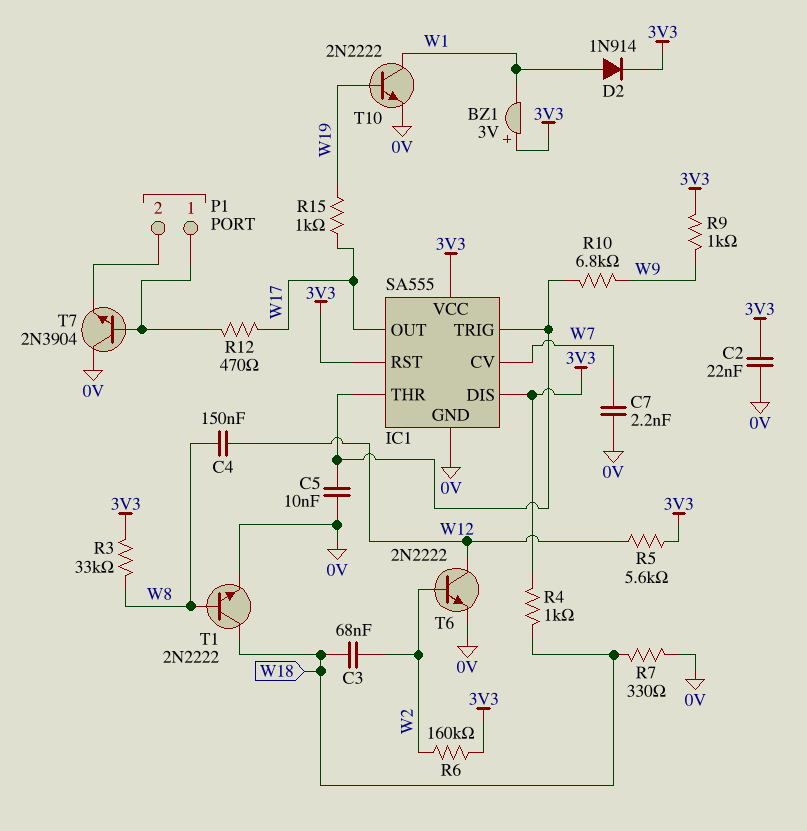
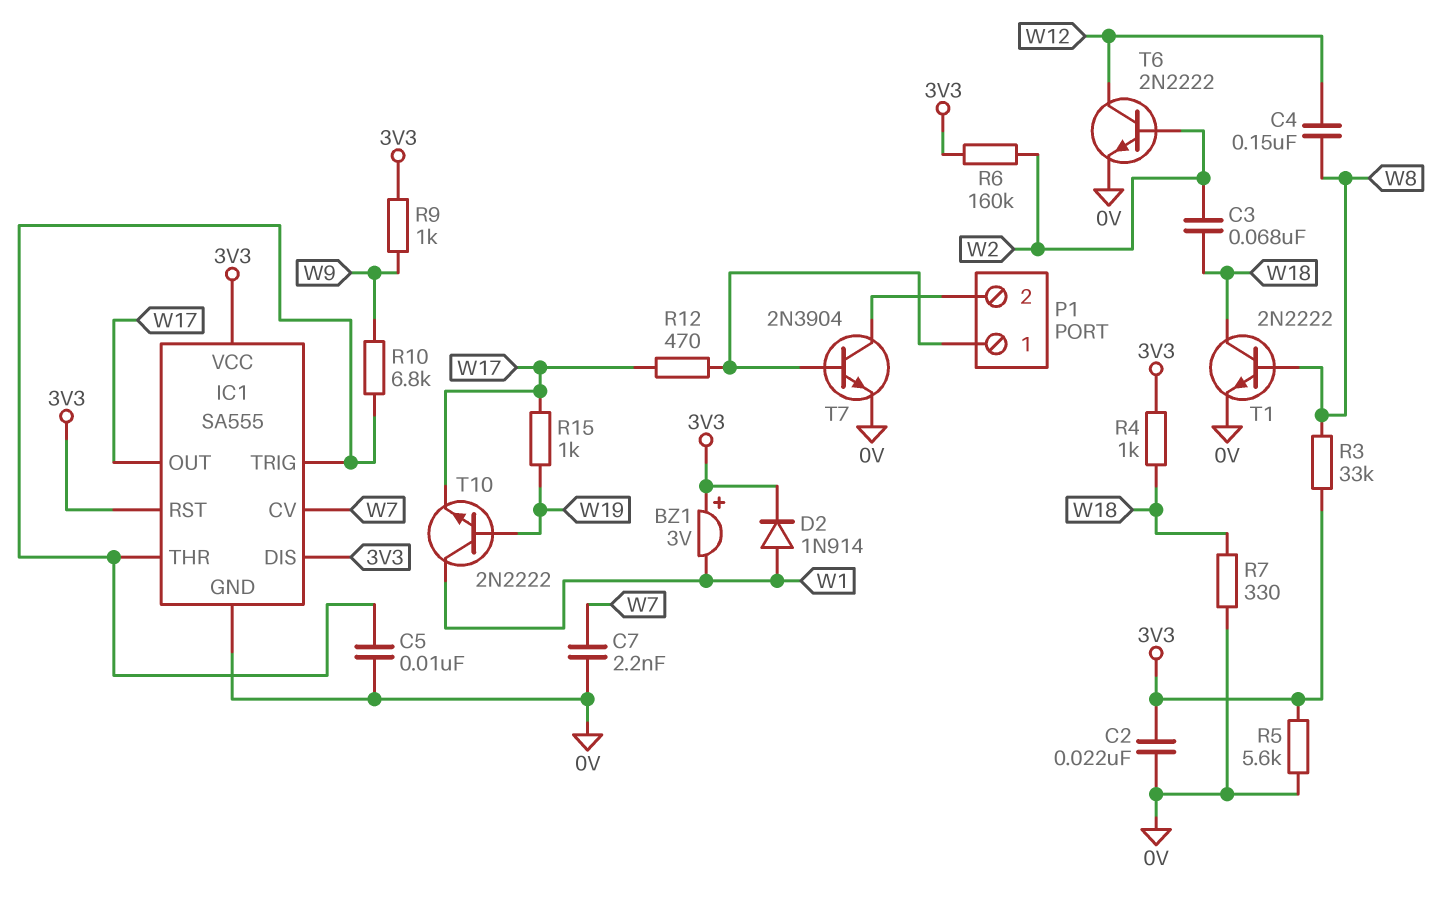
R5: 5.6k (3V3, W12) -> 5.6k (0V, 3V3)
T7: NPN 2N3904 (B P1/1, C 0V, E P1/2) -> NPN 2N3904 (B P1/1, C P1/2, E 0V)
T10: NPN 2N2222 (B W19, C W1, E 0V) -> NPN 2N2222 (B W19, C W1, E W17)

